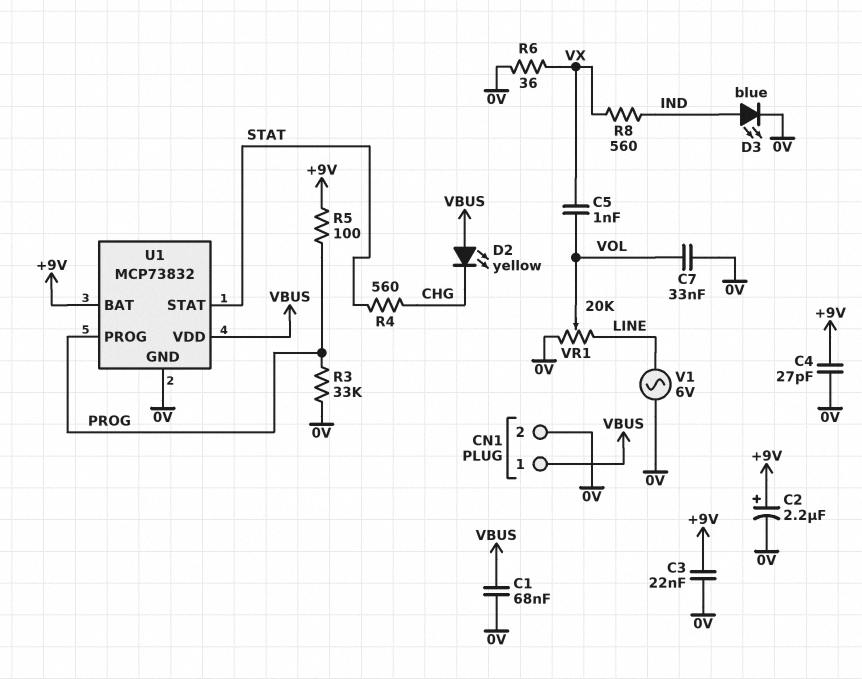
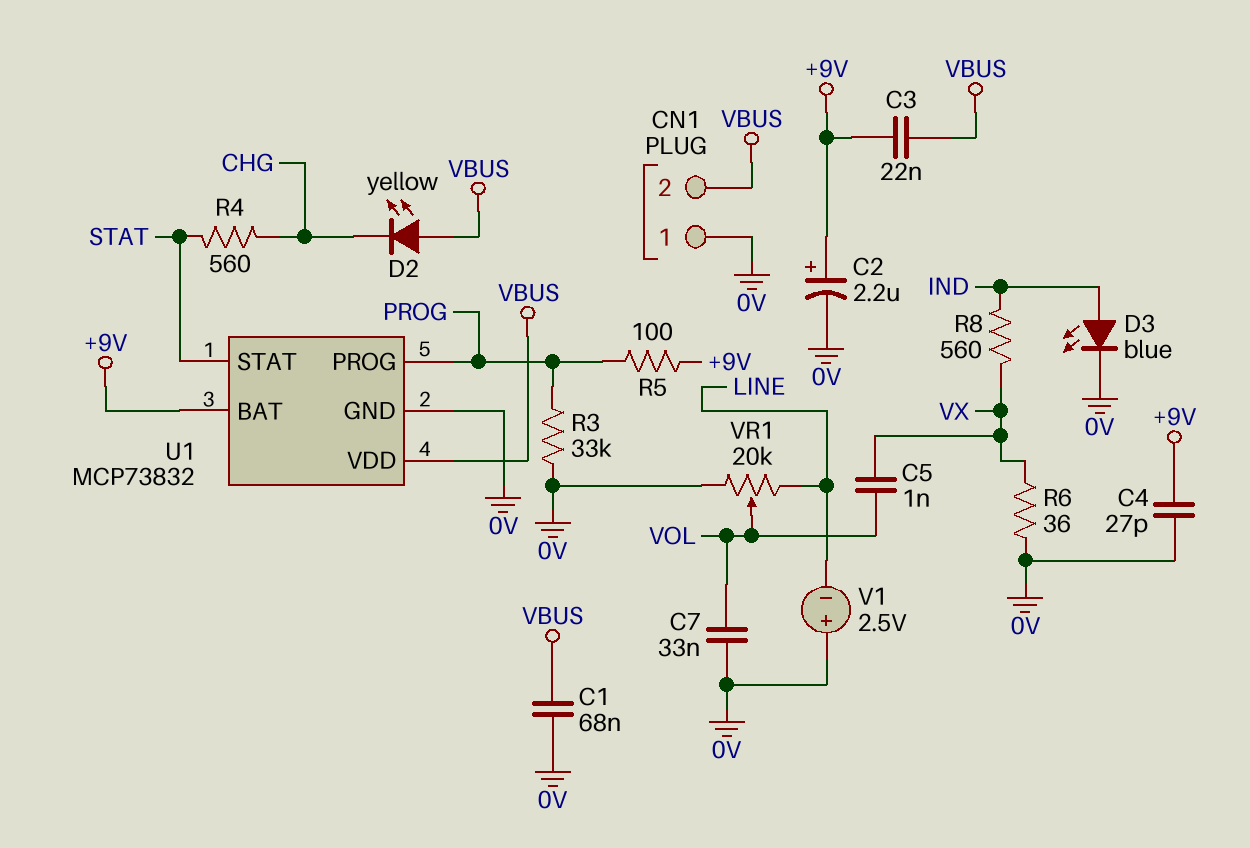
C3: 22nF (+9V, 0V) -> 22nF (+9V, VBUS)
CN1 pin 1: VBUS -> 0V
CN1 pin 2: 0V -> VBUS
V1: AC 6V (0V, LINE) -> 2.5V (plus 0V, minus LINE)

